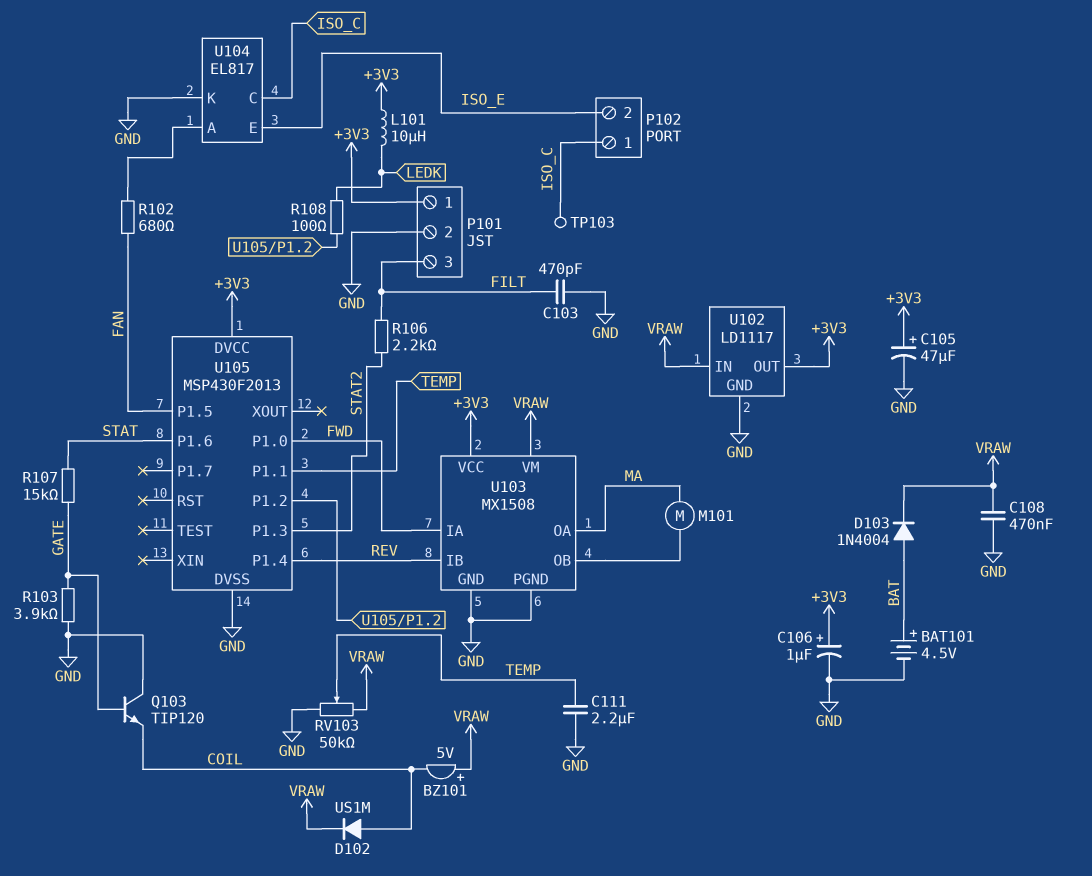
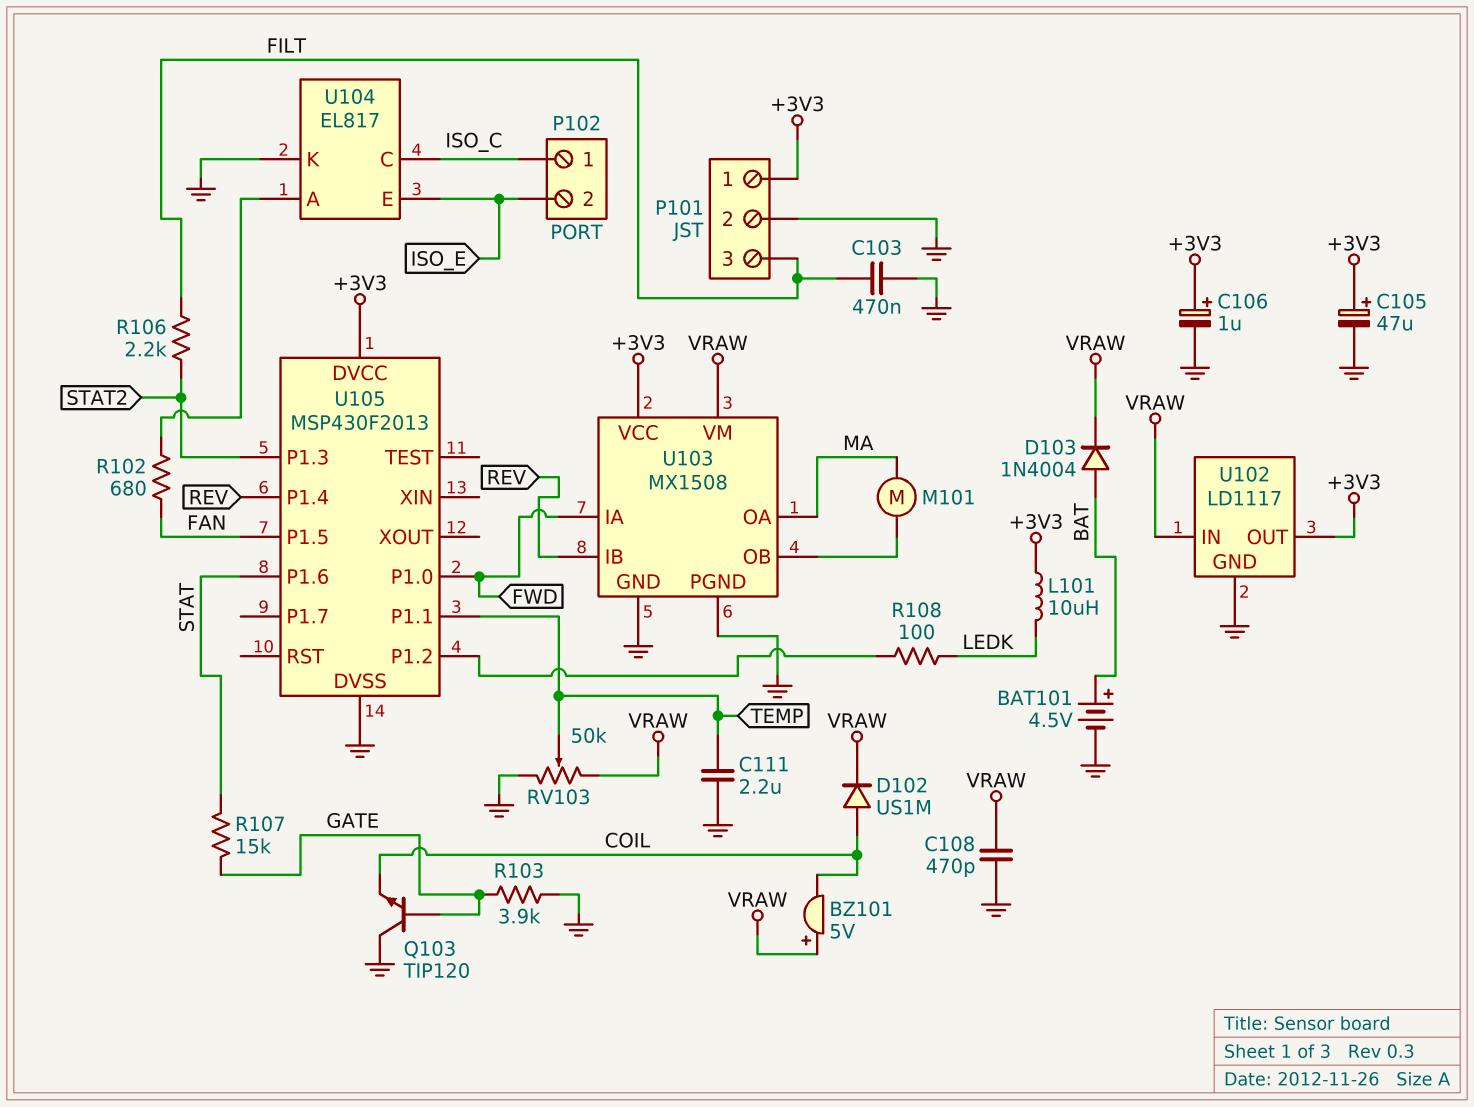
C103: 470pF (FILT, GND) -> 470nF (FILT, GND)
C108: 470nF (GND, VRAW) -> 470pF (GND, VRAW)
TP103: test point (ISO_C) -> none

